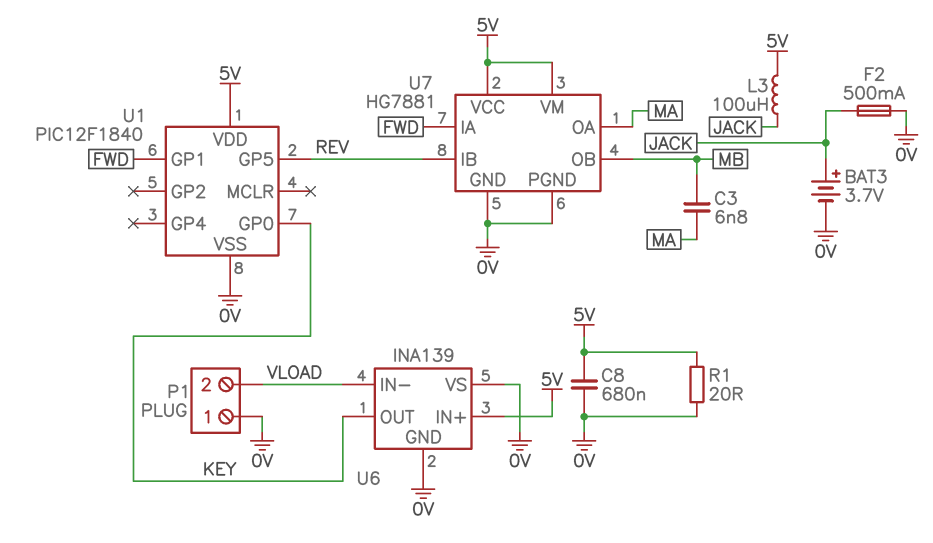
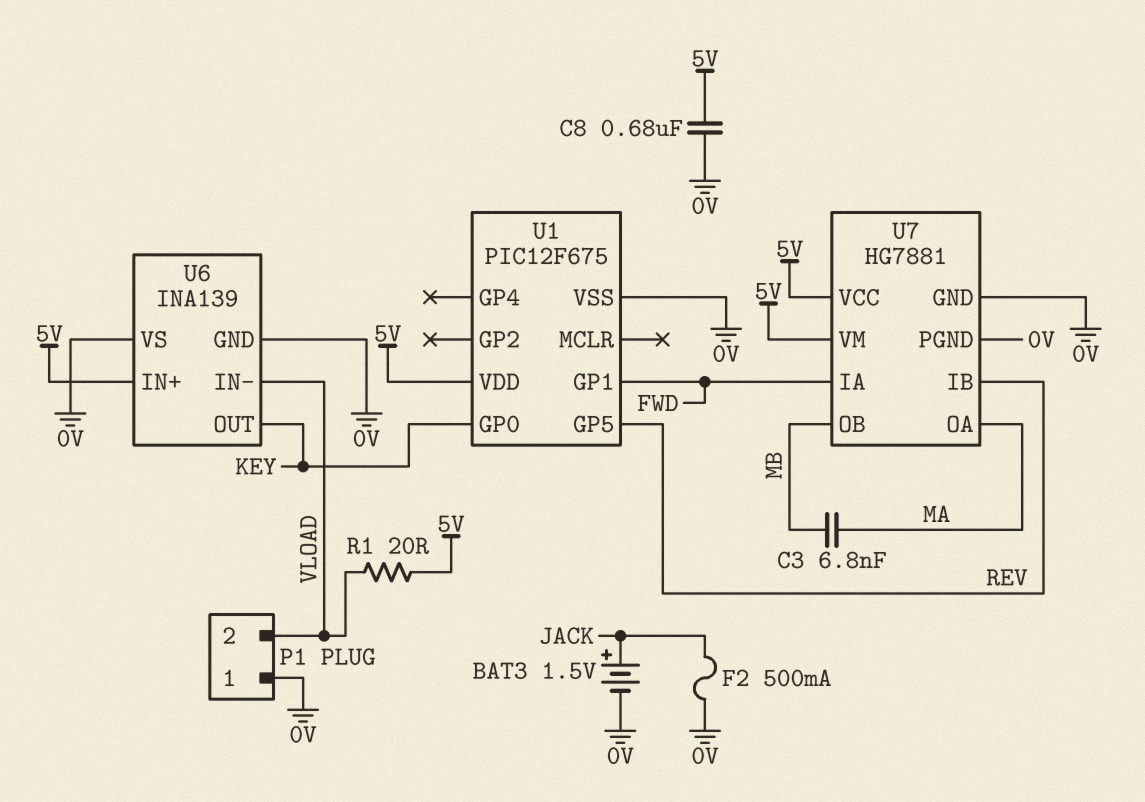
BAT3: 3.7V (plus JACK, minus 0V) -> 1.5V (plus JACK, minus 0V)
L3: 100uH (5V, JACK) -> none
R1: 20 (0V, 5V) -> 20 (5V, VLOAD)
U1: PIC12F1840 -> PIC12F675

